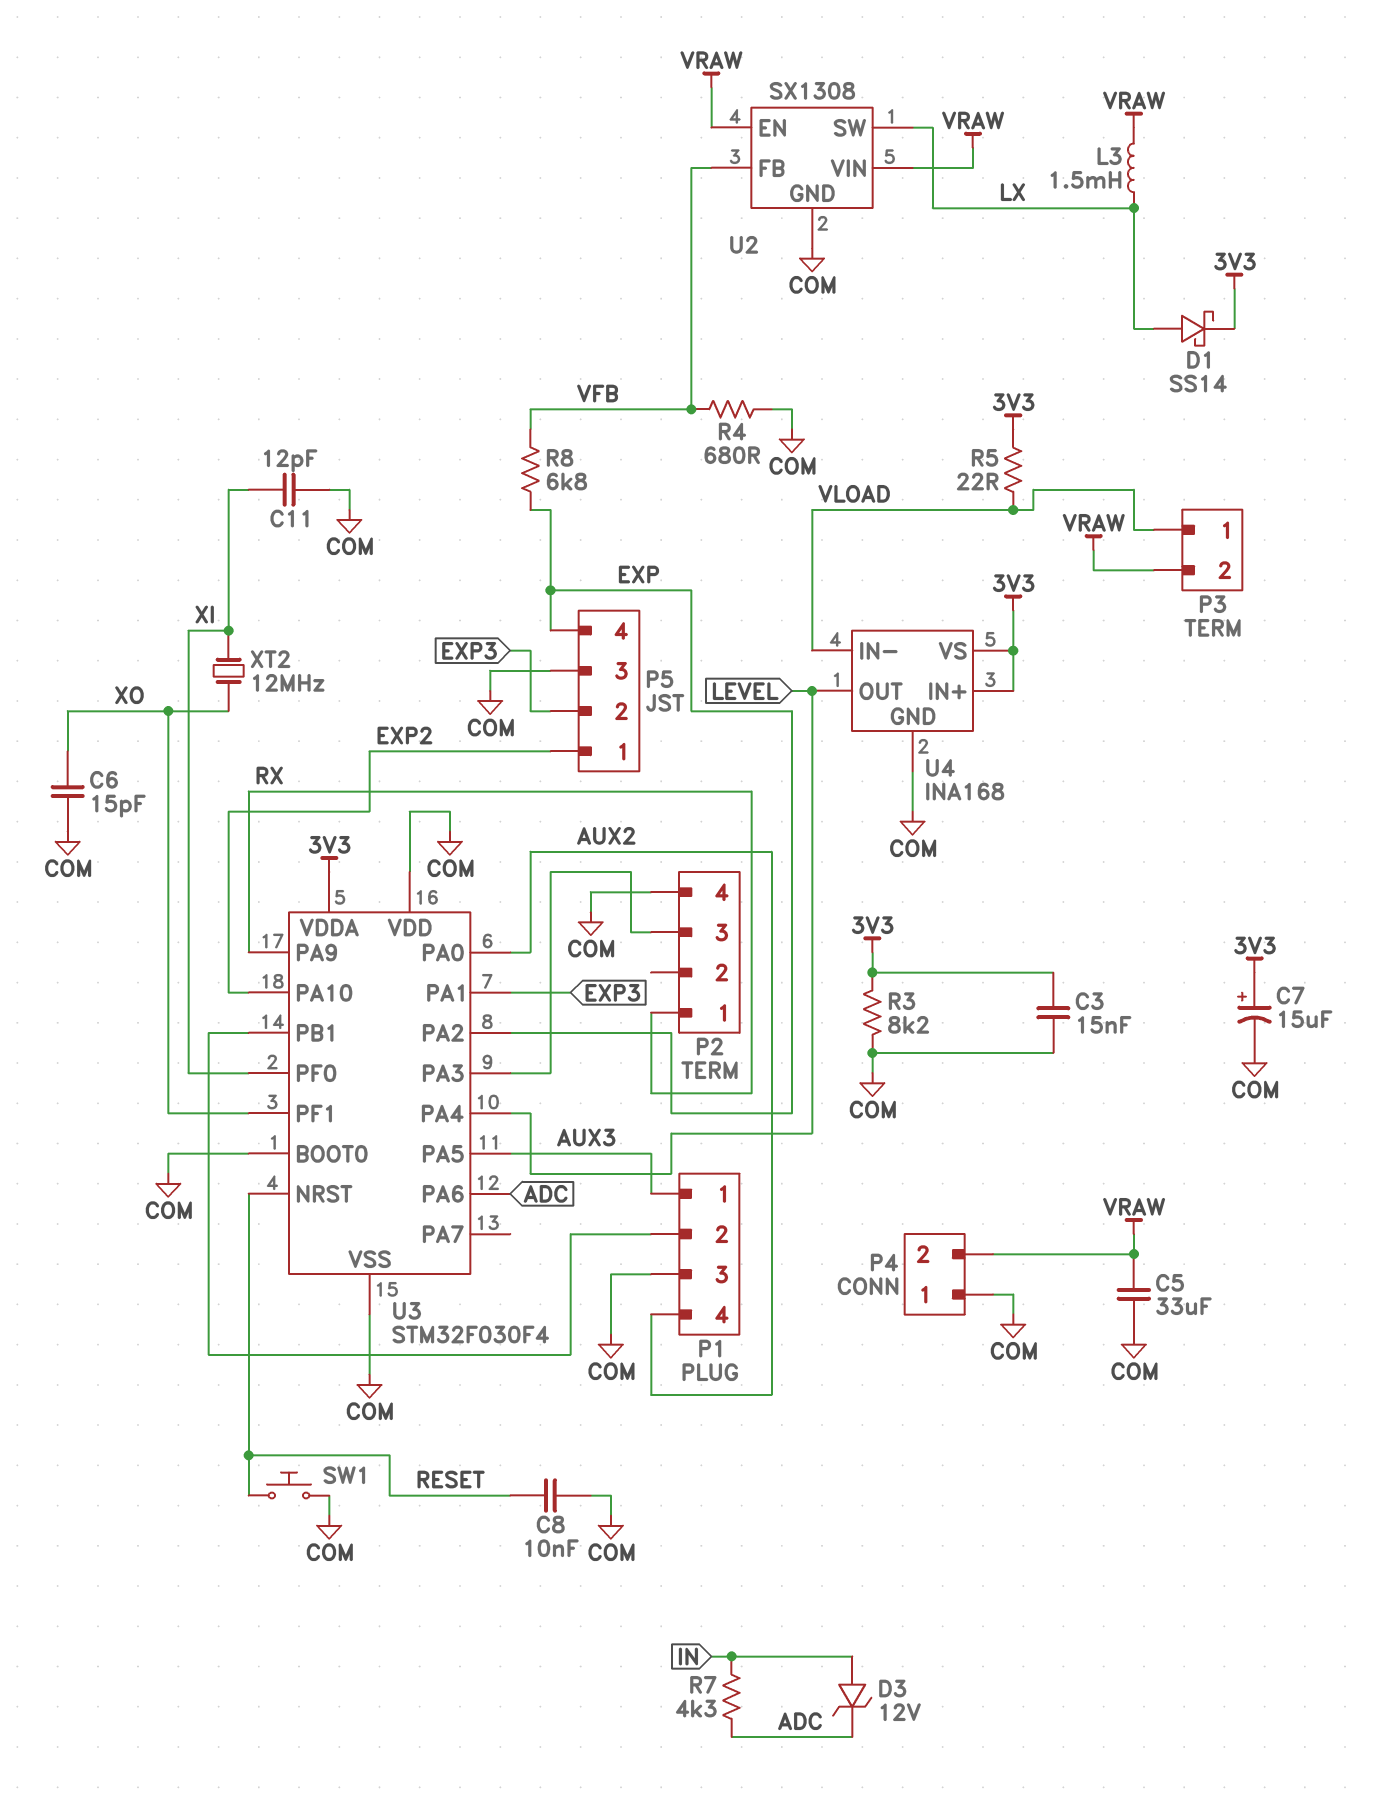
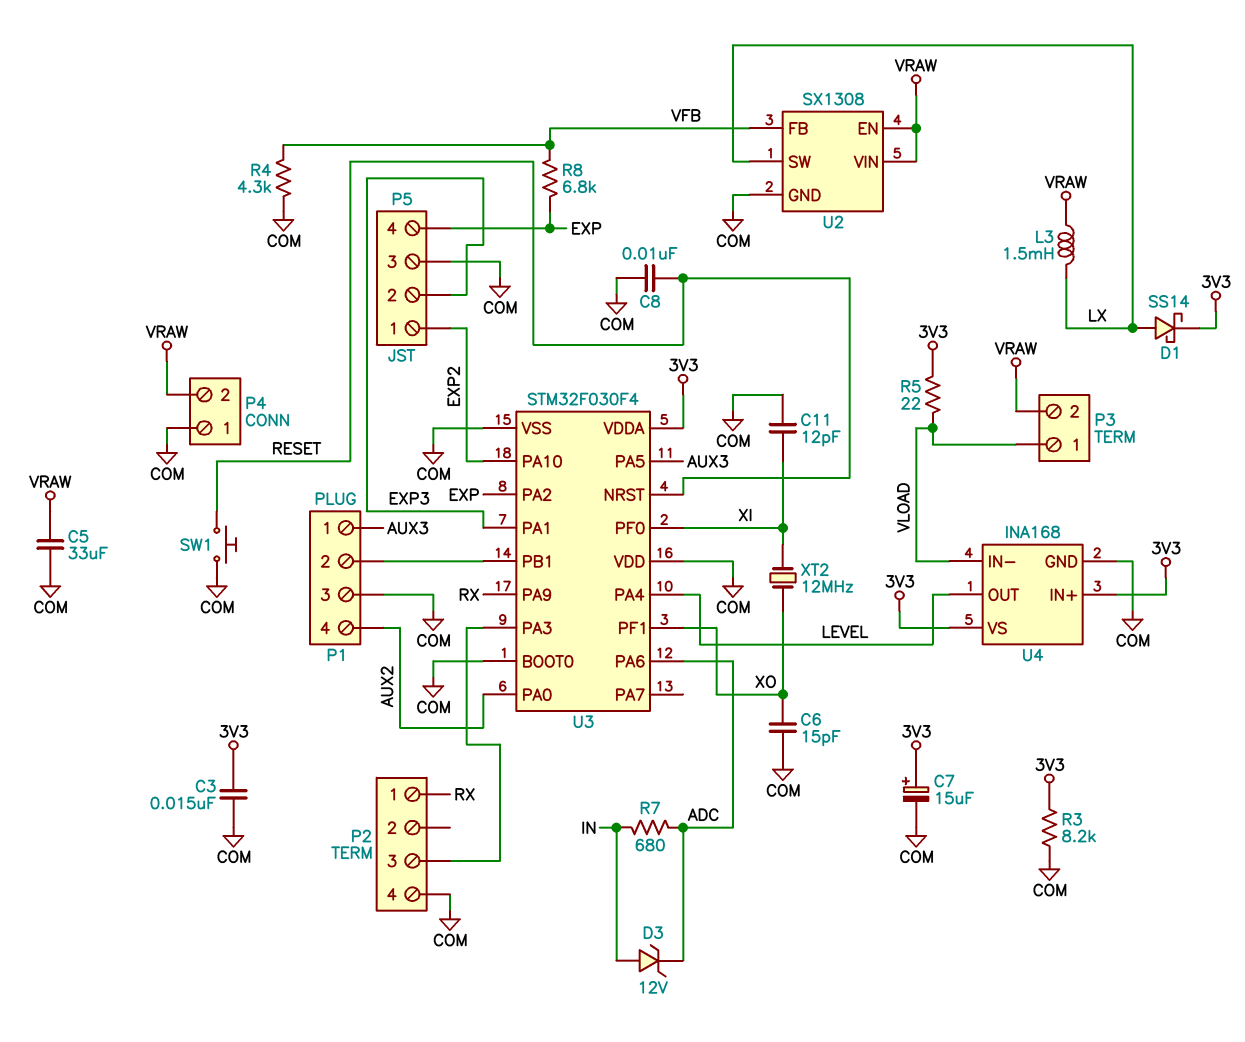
R4: 680 (COM, VFB) -> 4.3k (COM, VFB)
R7: 4.3k (ADC, IN) -> 680 (ADC, IN)

